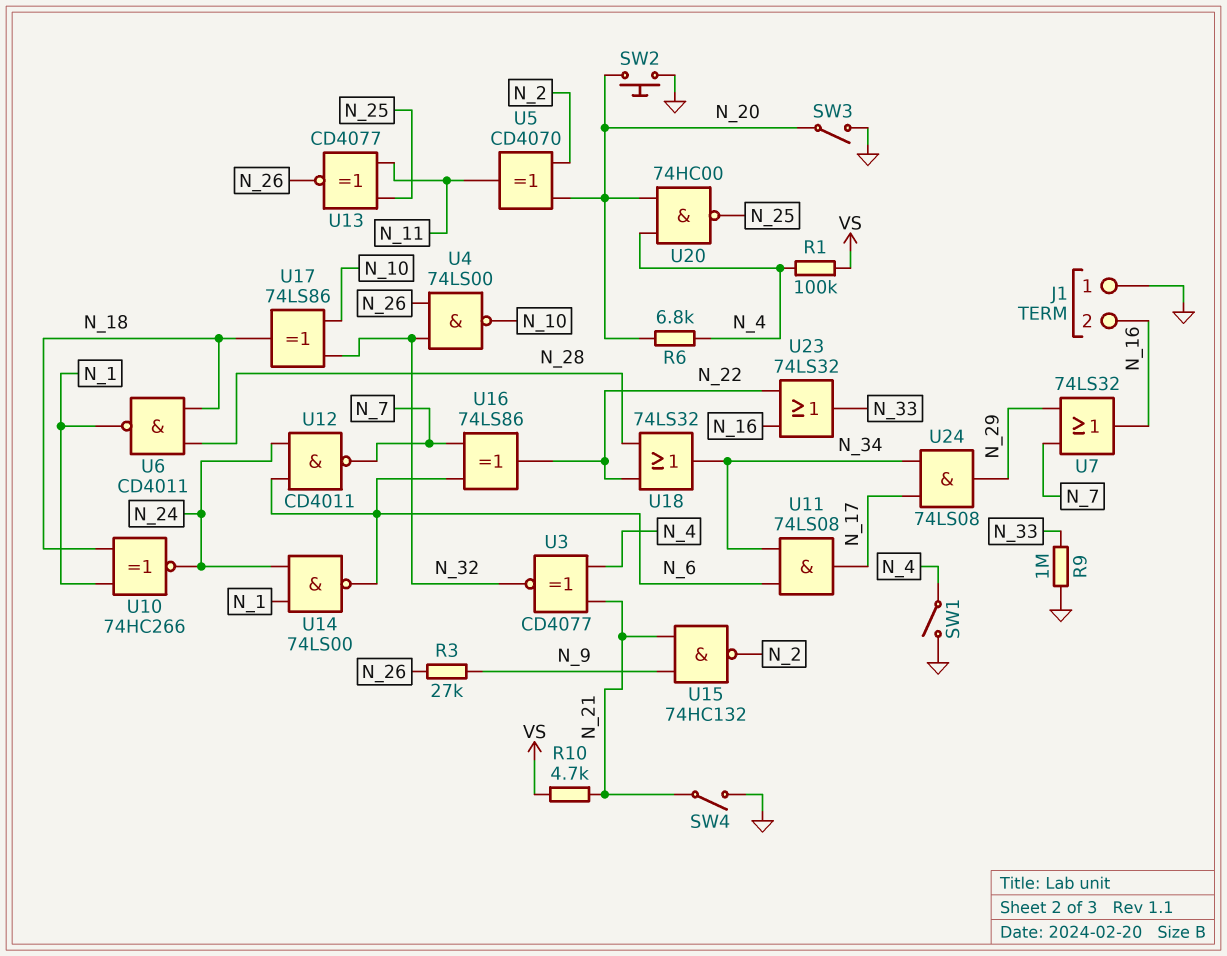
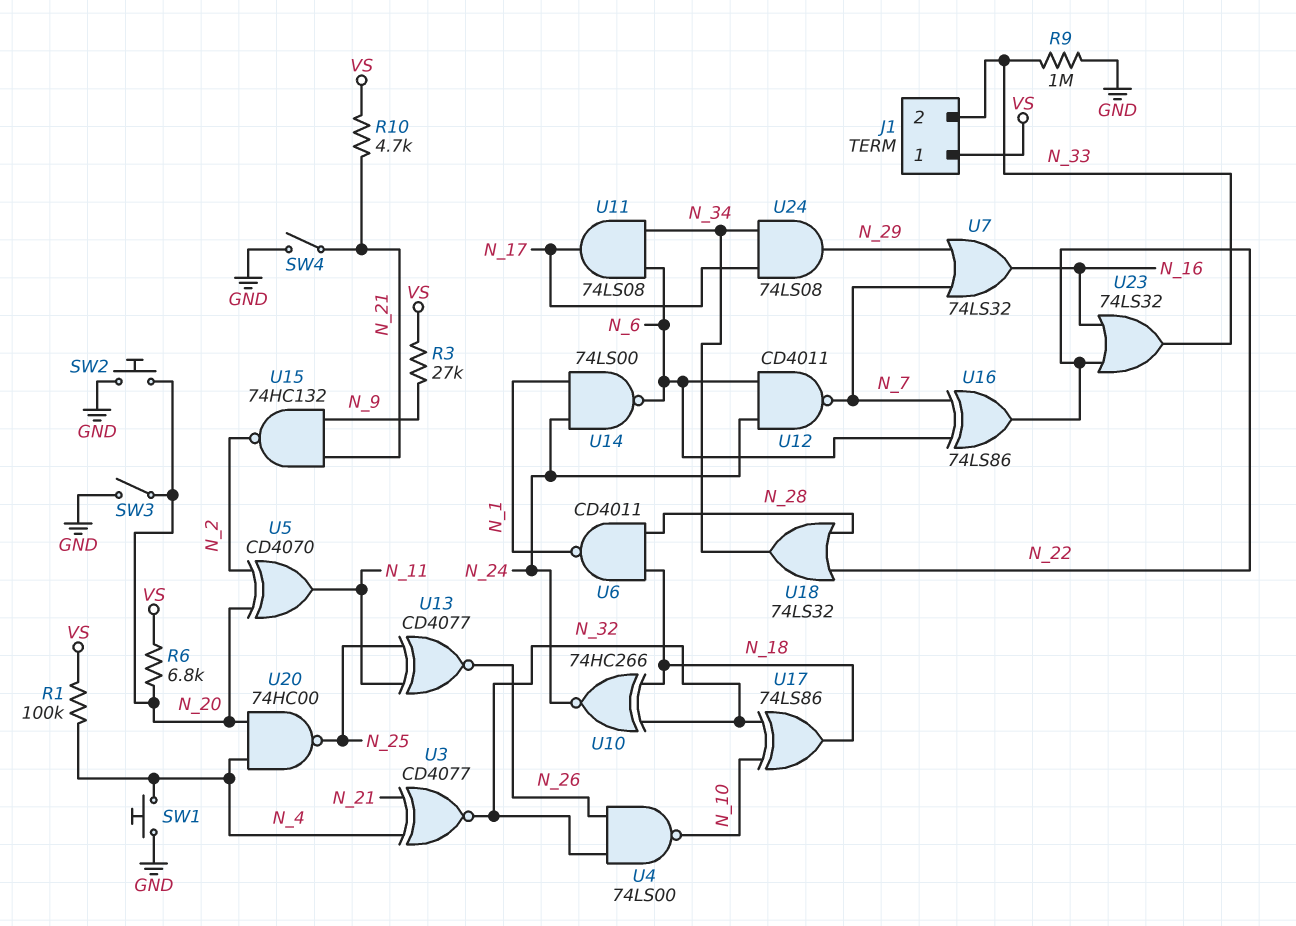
J1 pin 1: GND -> VS
J1 pin 2: N_16 -> N_33
R3: 27k (N_9, N_26) -> 27k (N_9, VS)
R6: 6.8k (N_4, N_20) -> 6.8k (N_20, VS)
SW1: switch (GND, N_4) -> button (GND, N_4)
U10: XNOR 74HC266 (in N_1, in N_18, out N_24) -> XNOR 74HC266 (in N_18, in N_32, out N_24)

